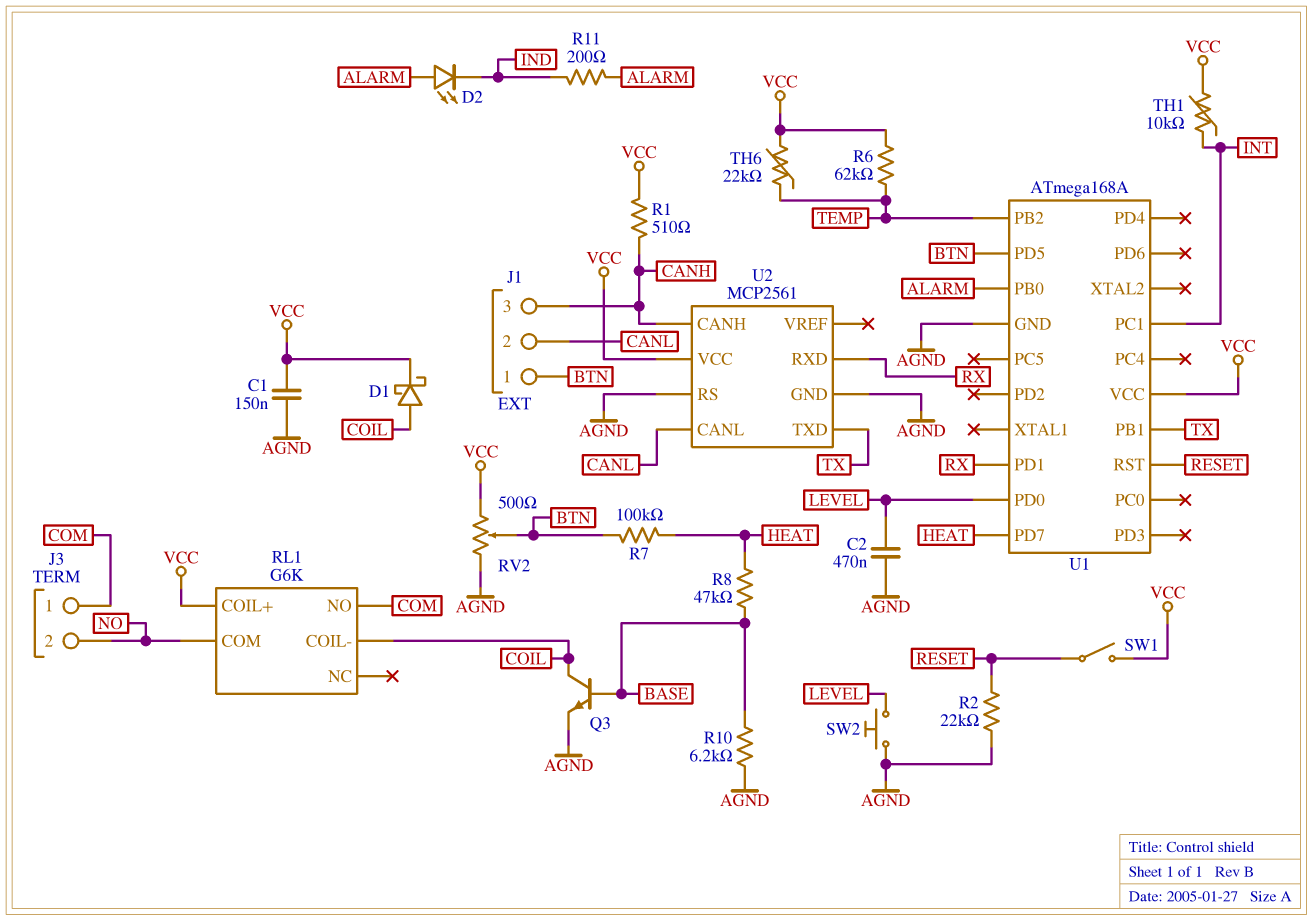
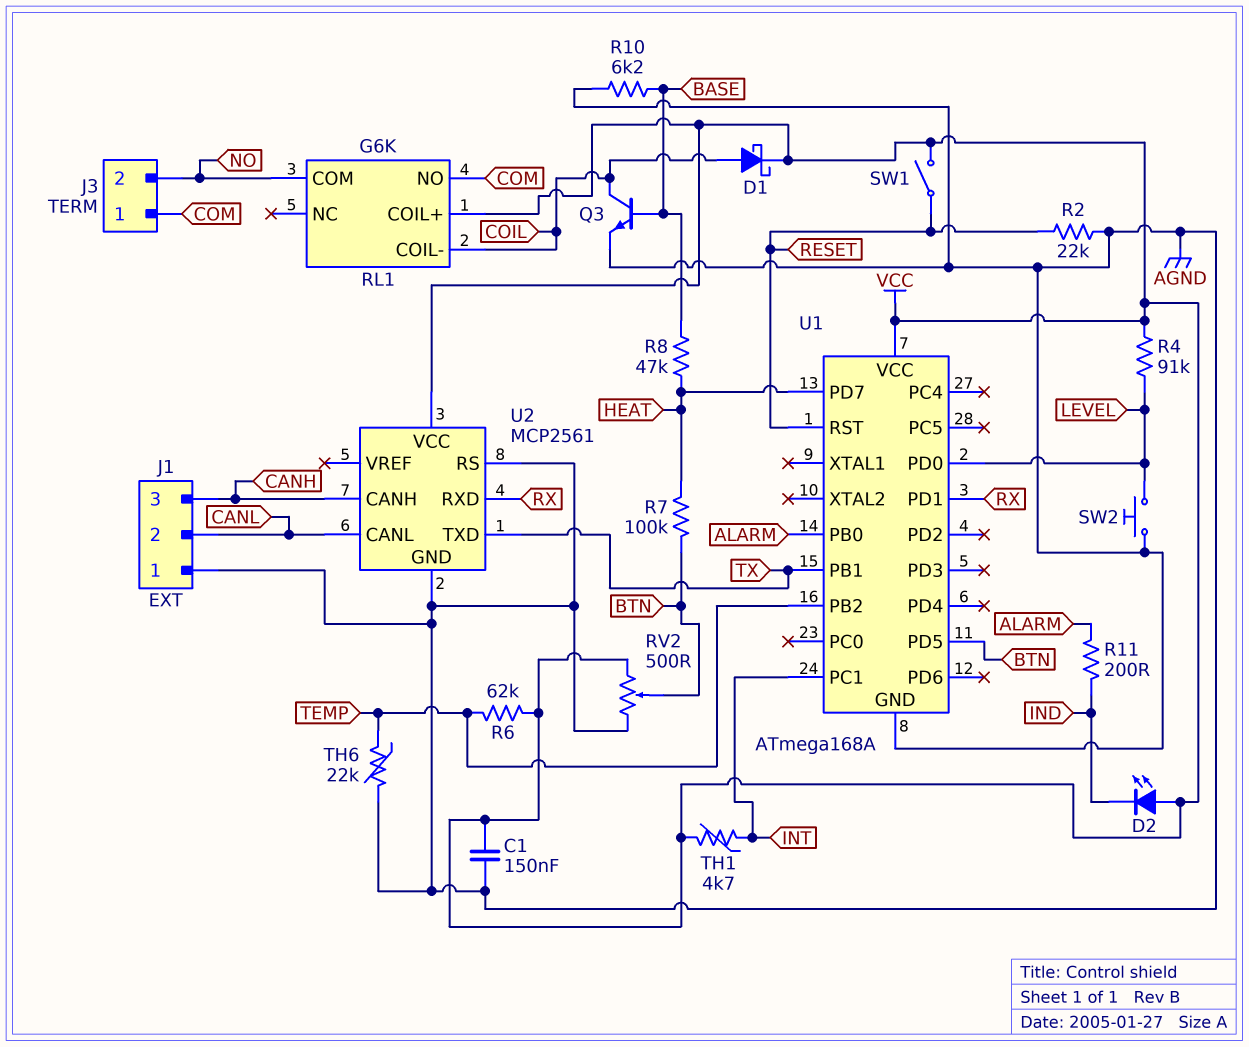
C2: 470nF (AGND, LEVEL) -> none
D2: LED (A ALARM, K IND) -> LED (A VCC, K IND)
J1 pin 1: BTN -> AGND
R1: 510 (CANH, VCC) -> none
R4: none -> 91k (LEVEL, VCC)
TH1: 10k (INT, VCC) -> 4.7k (INT, VCC)
TH6: 22k (TEMP, VCC) -> 22k (AGND, TEMP)

